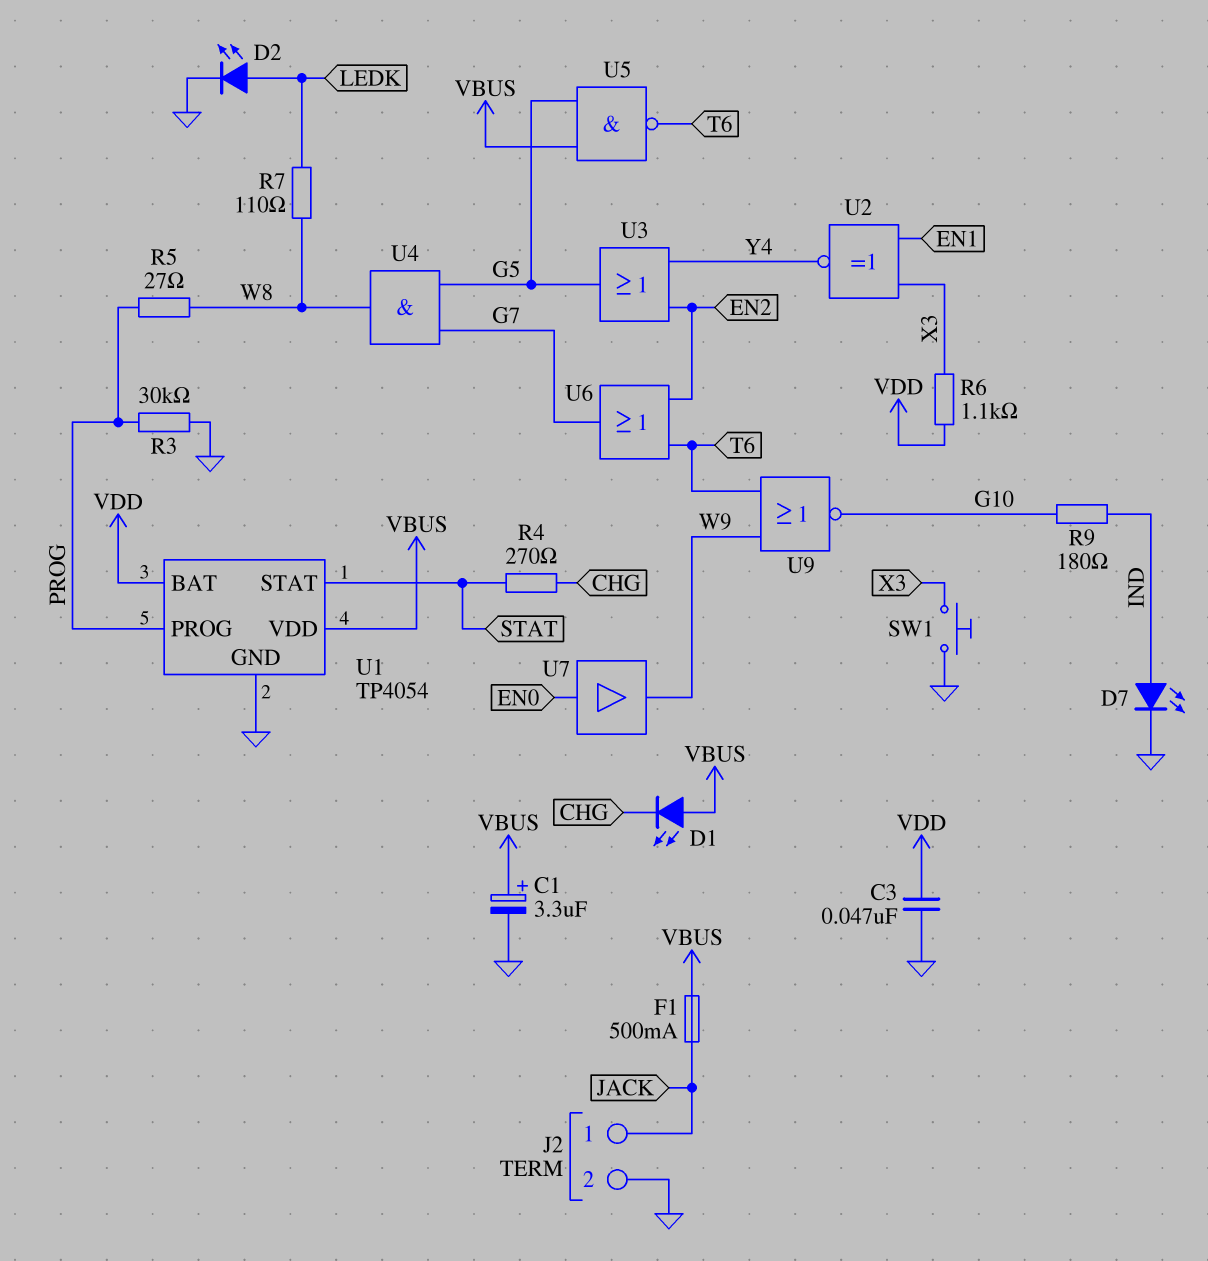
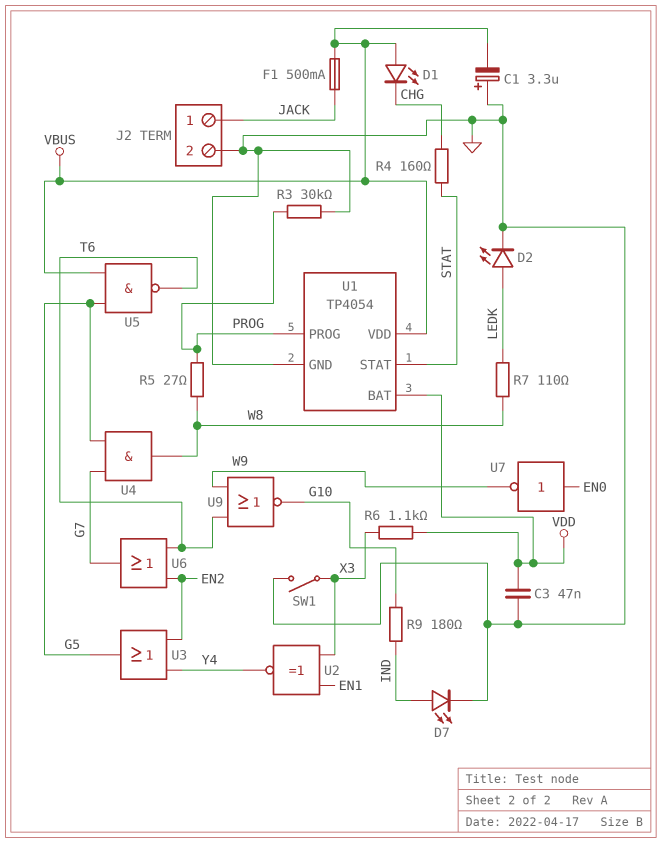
C1: 3.3uF (plus VBUS, minus GND) -> 3.3uF (plus GND, minus VBUS)
R4: 270 (CHG, STAT) -> 160 (CHG, STAT)
SW1: button (GND, X3) -> switch (GND, X3)
U7: buffer (in EN0, out W9) -> NOT (in EN0, out W9)

